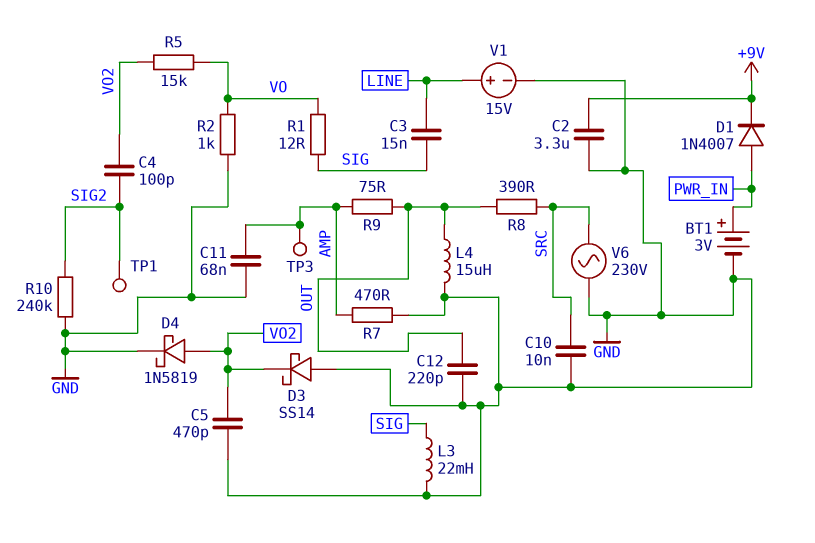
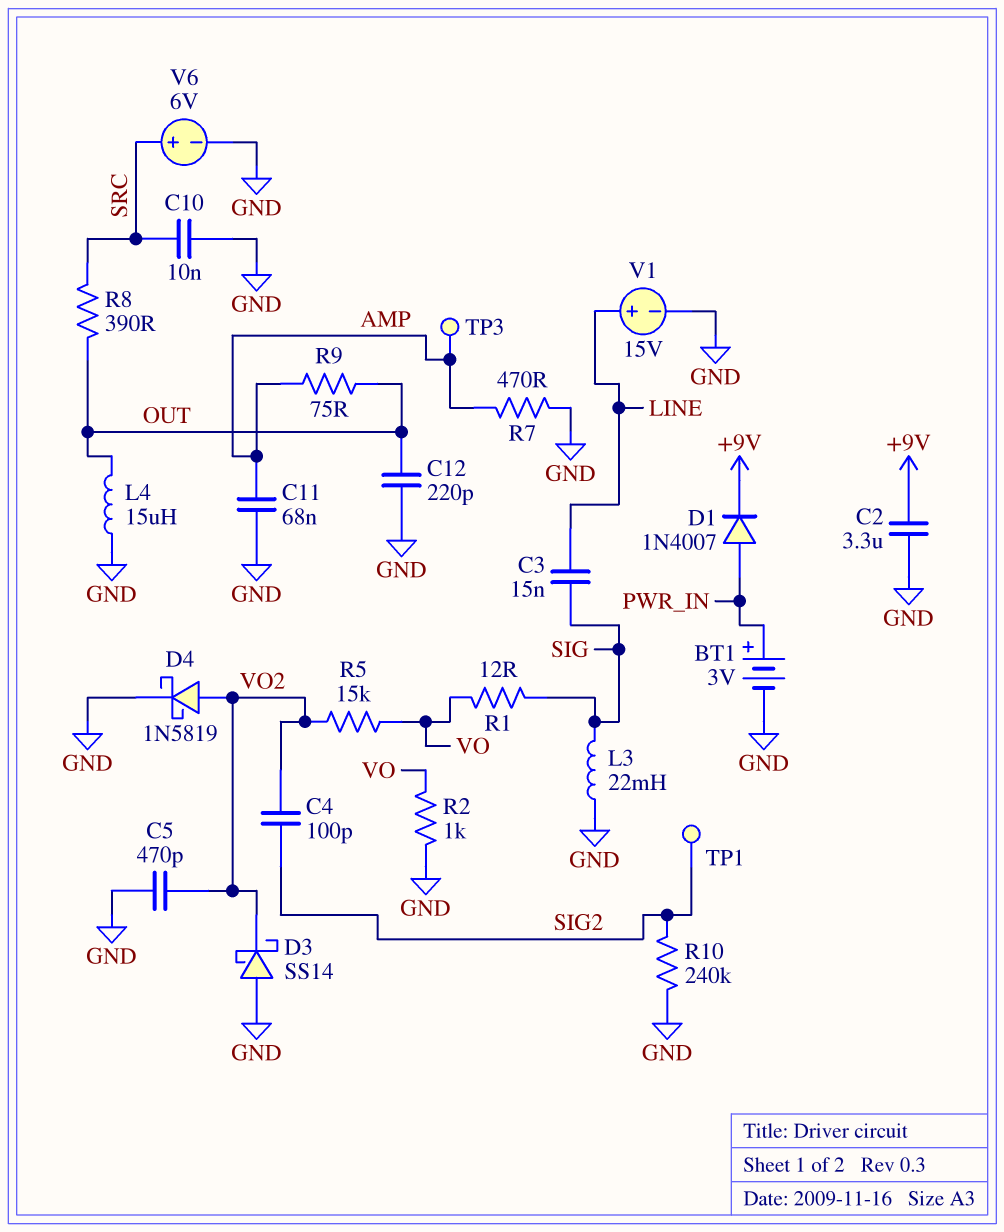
V6: AC 230V (GND, SRC) -> 6V (plus SRC, minus GND)

